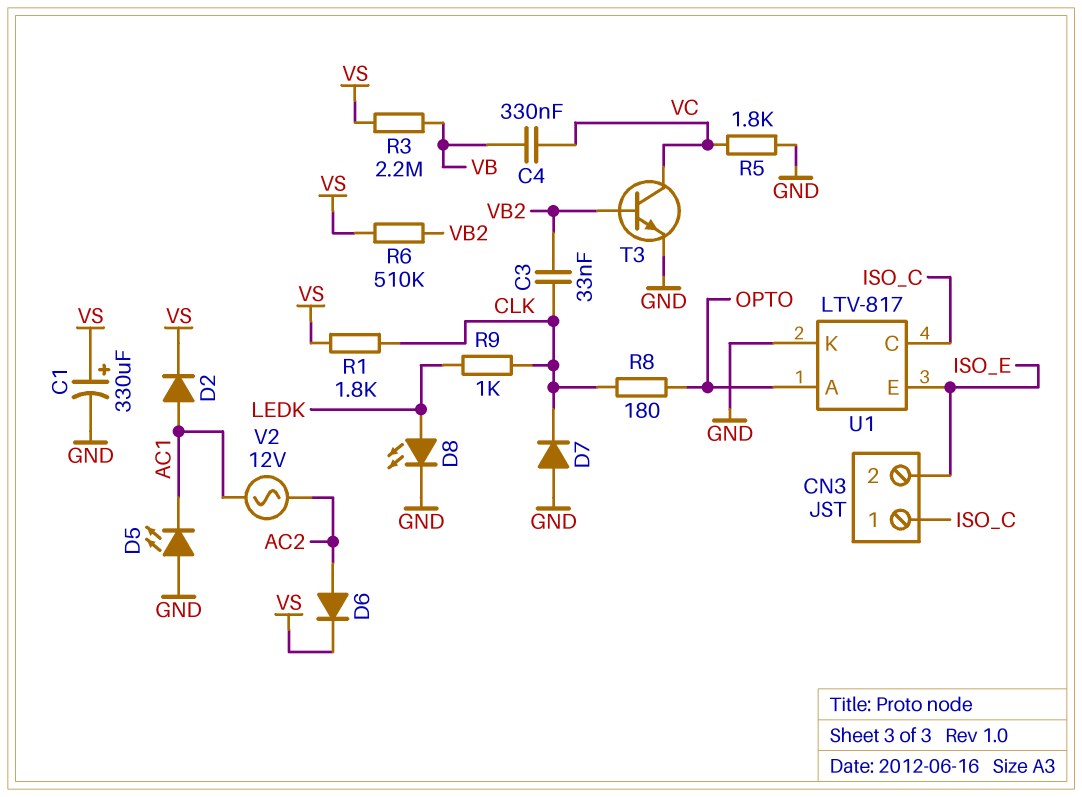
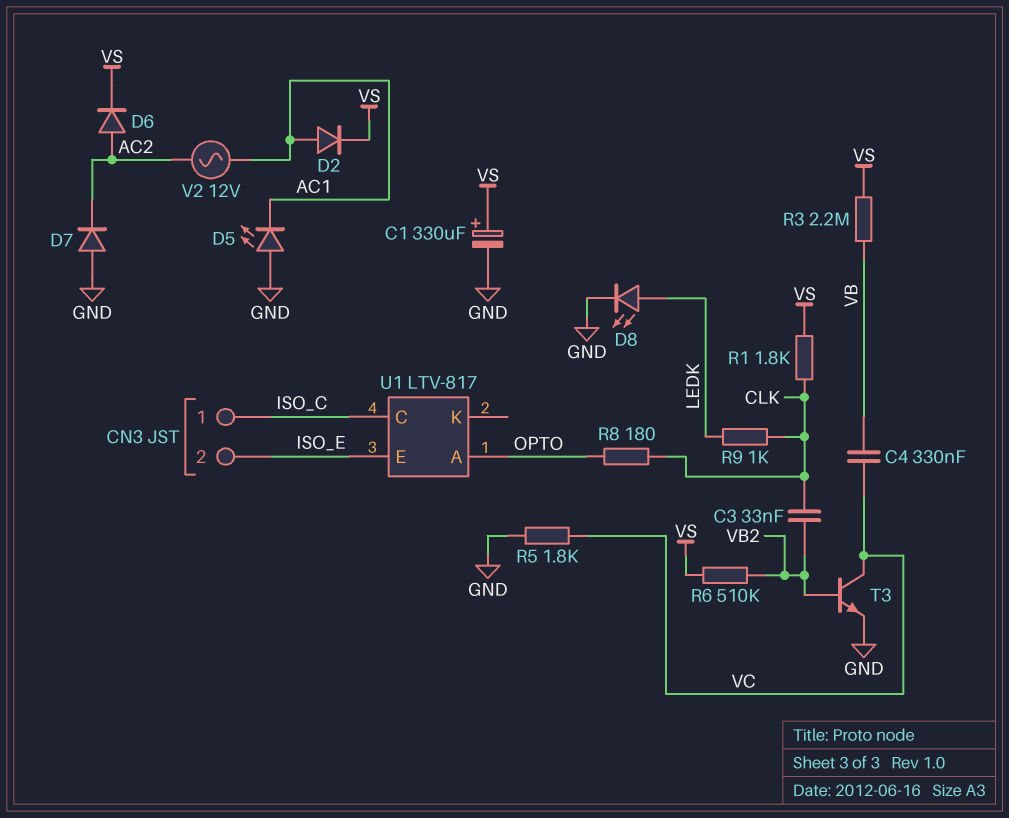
D7: diode (A GND, K CLK) -> diode (A GND, K AC2)
U1 pin K: GND -> none

